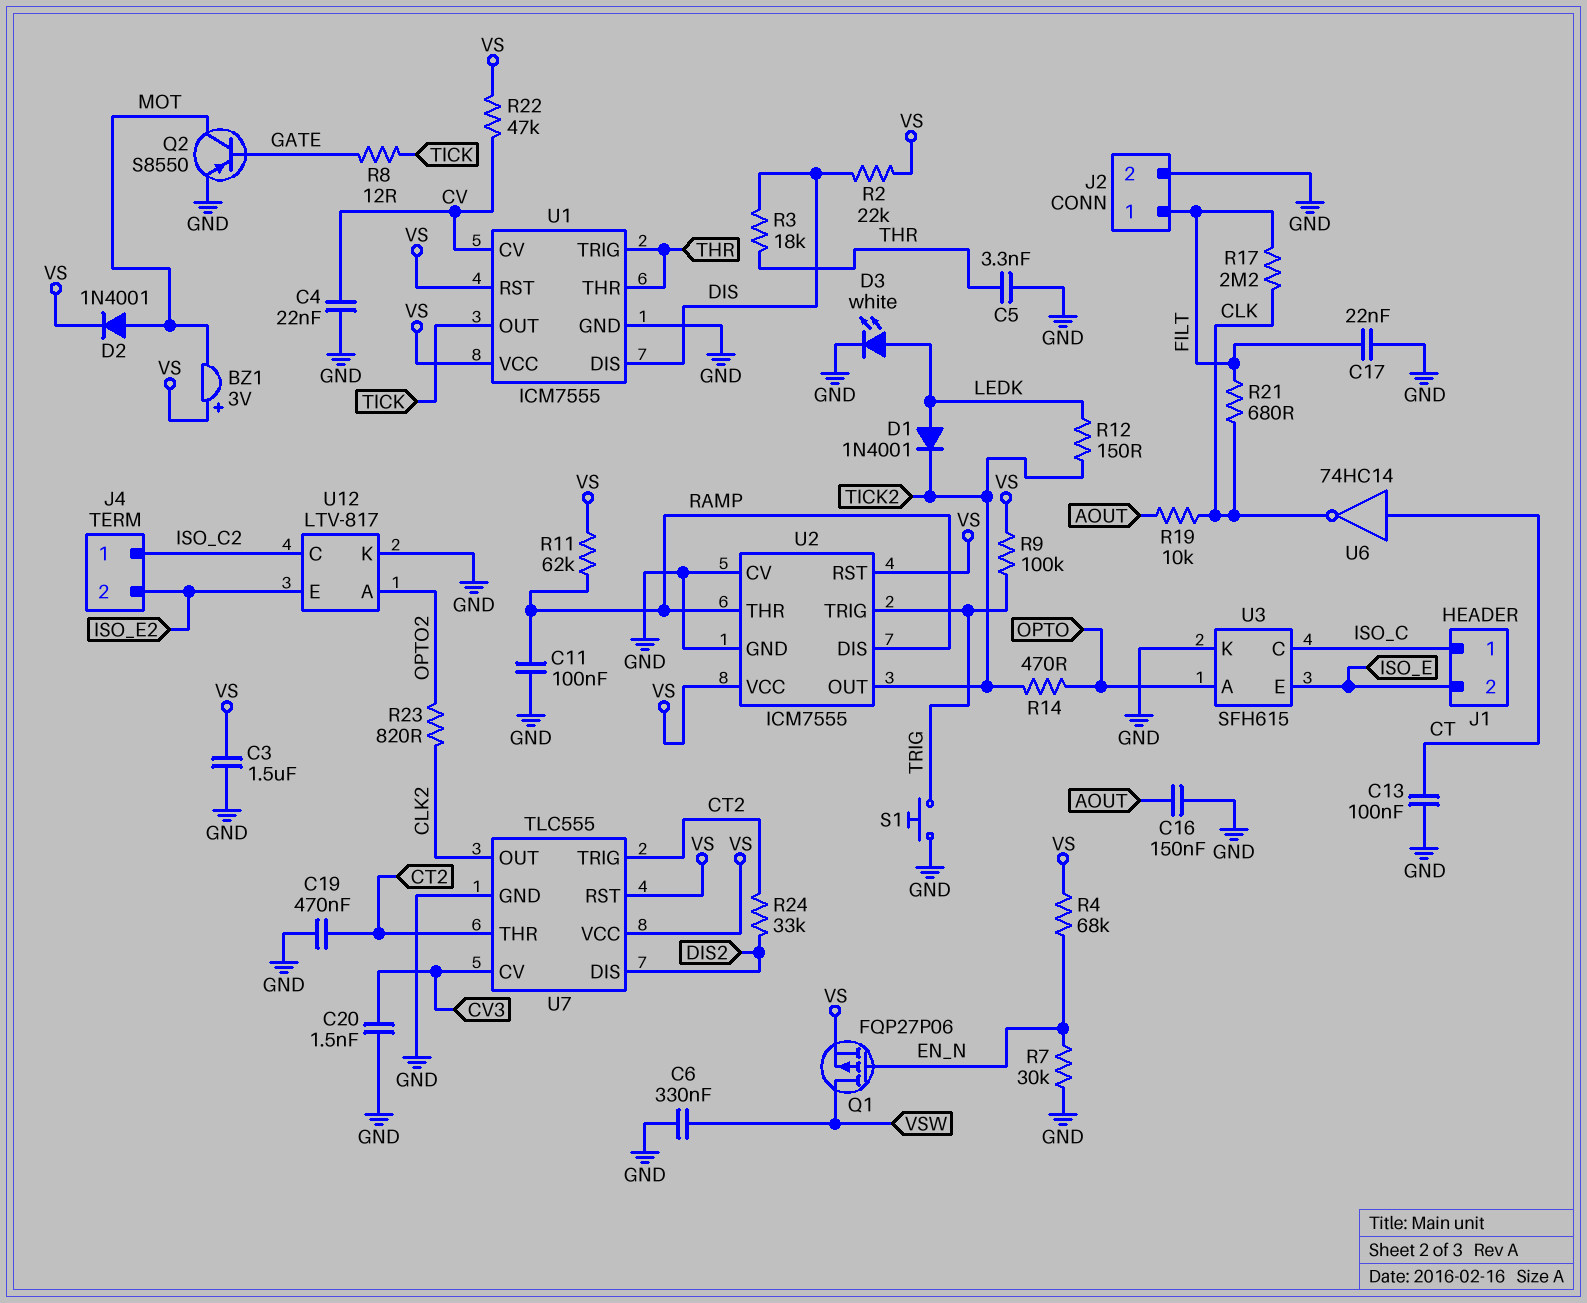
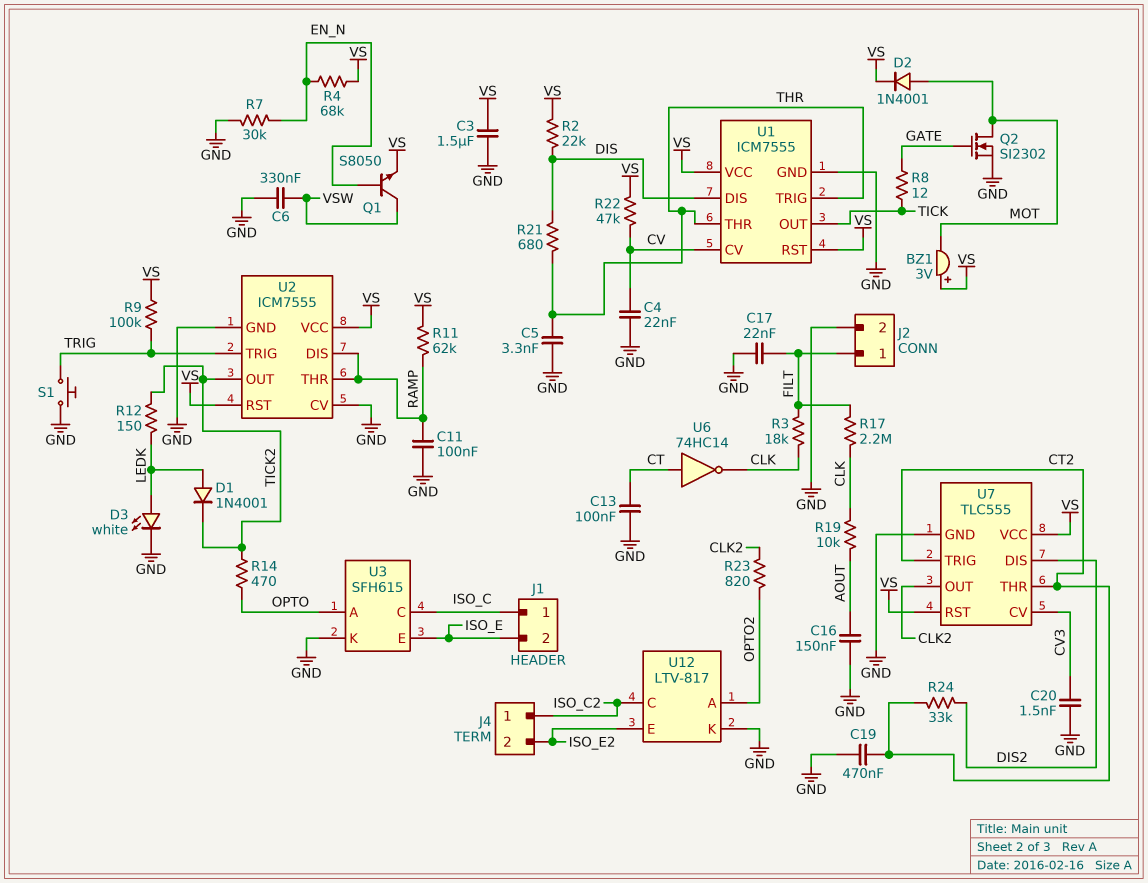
Q1: PMOS FQP27P06 (G EN_N, D VSW, S VS) -> NPN S8050 (B EN_N, C VSW, E VS)
Q2: PNP S8550 (B GATE, C MOT, E GND) -> NMOS SI2302 (G GATE, D MOT, S GND)
R3: 18k (DIS, THR) -> 18k (CLK, FILT)
R21: 680 (CLK, FILT) -> 680 (DIS, THR)

